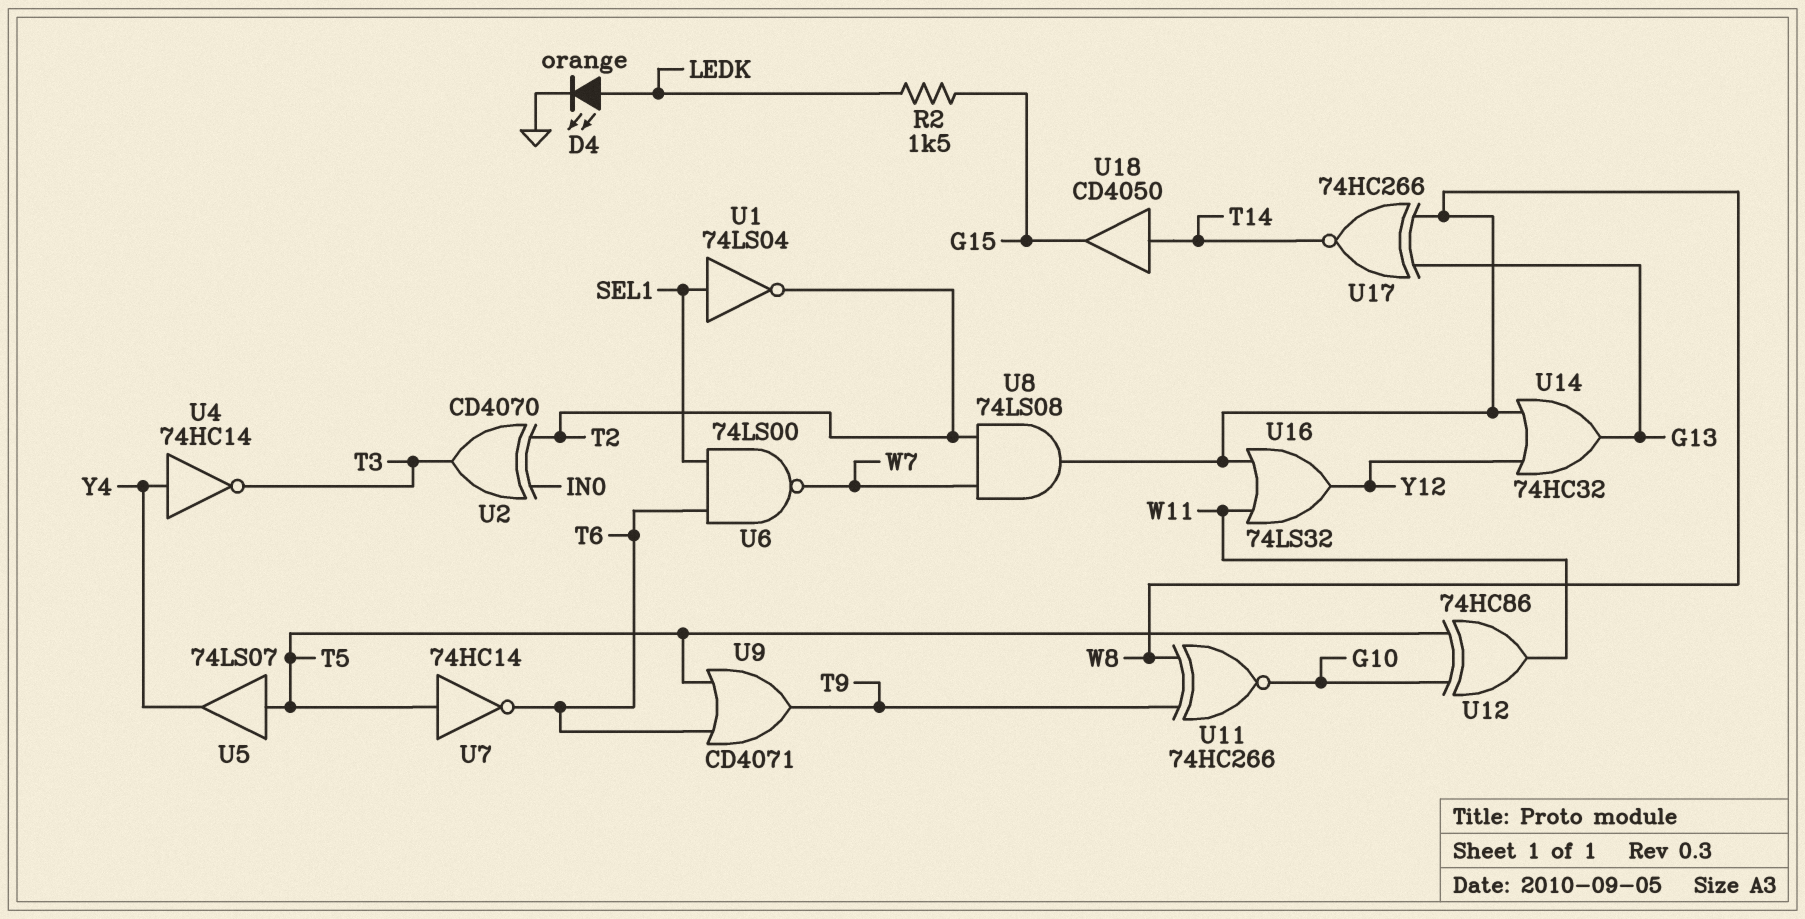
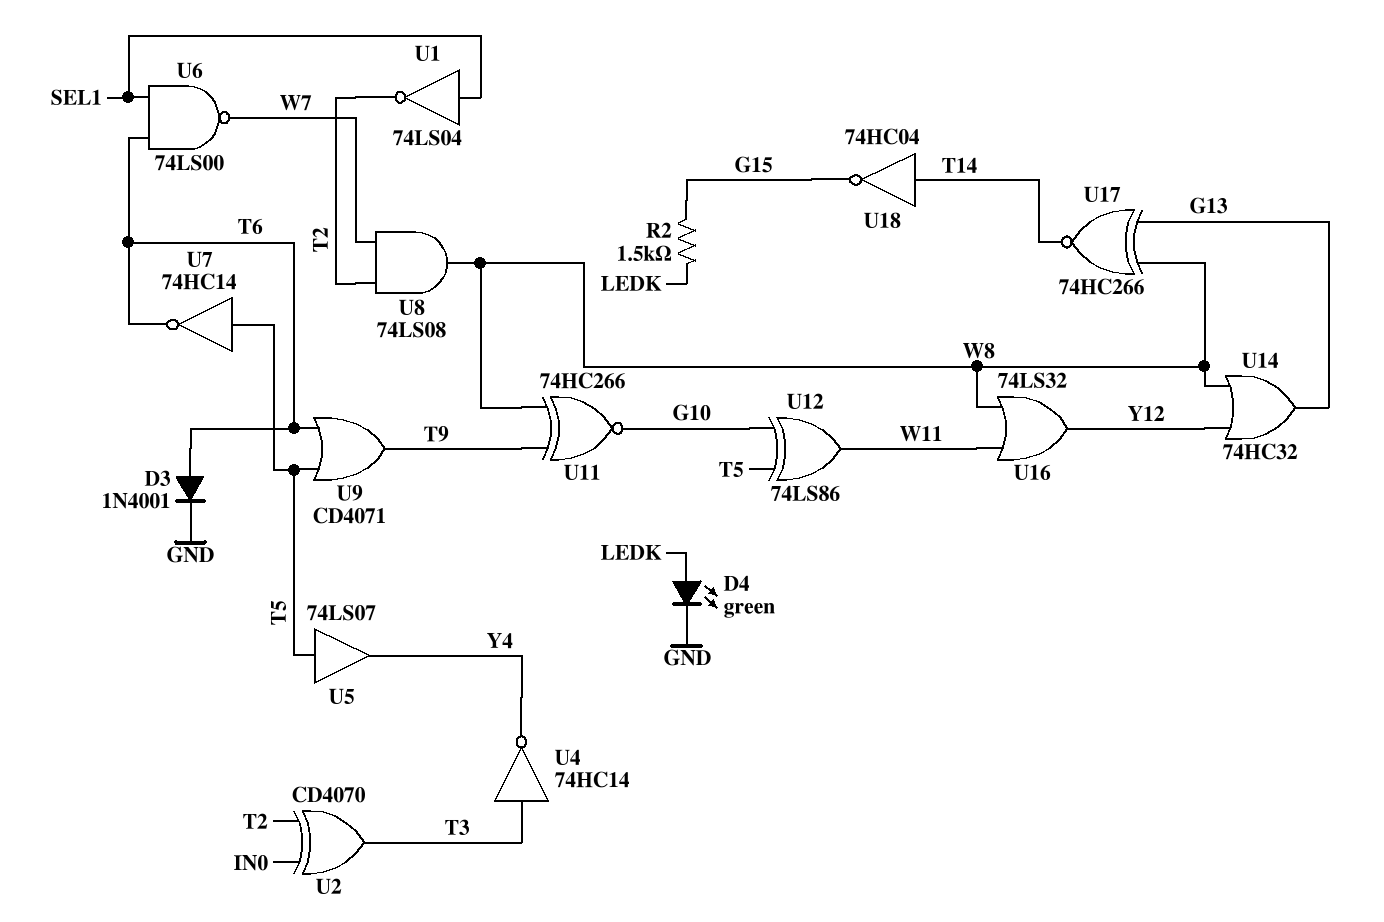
D3: none -> diode 1N4001 (A T6, K GND)
D4: LED orange (A LEDK, K GND) -> LED green (A LEDK, K GND)
U4: NOT 74HC14 (in Y4, out T3) -> NOT 74HC14 (in T3, out Y4)
U12: XOR 74HC86 (in G10, in T5, out W11) -> XOR 74LS86 (in G10, in T5, out W11)
U18: buffer CD4050 (in T14, out G15) -> NOT 74HC04 (in T14, out G15)

